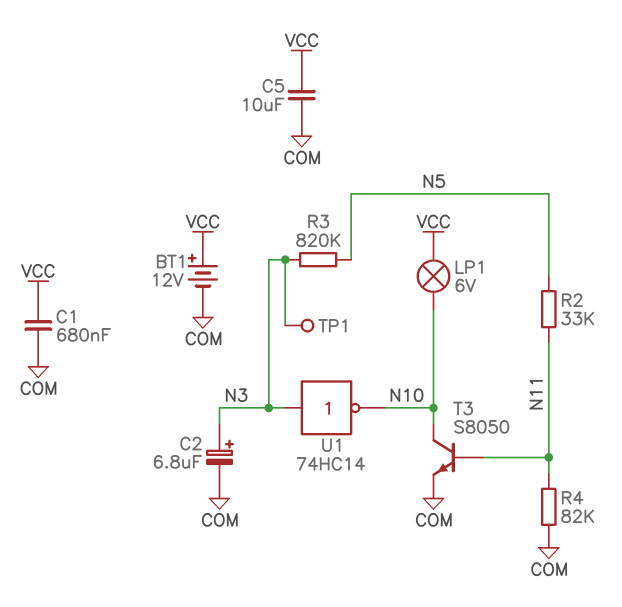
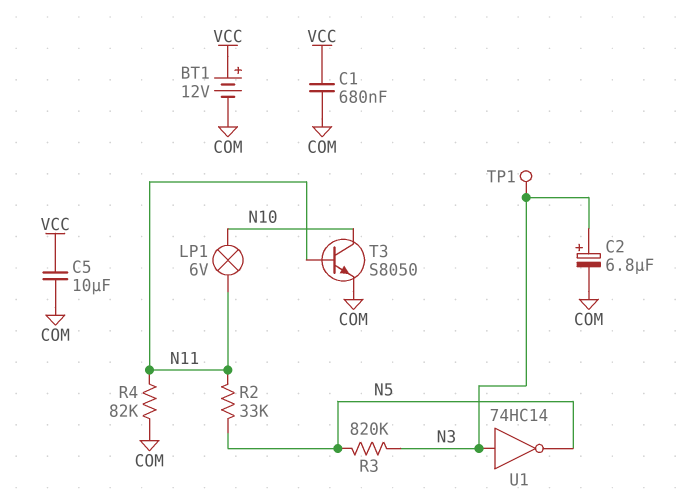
LP1: lamp 6V (N10, VCC) -> lamp 6V (N10, N11)
U1: NOT 74HC14 (in N3, out N10) -> NOT 74HC14 (in N3, out N5)

